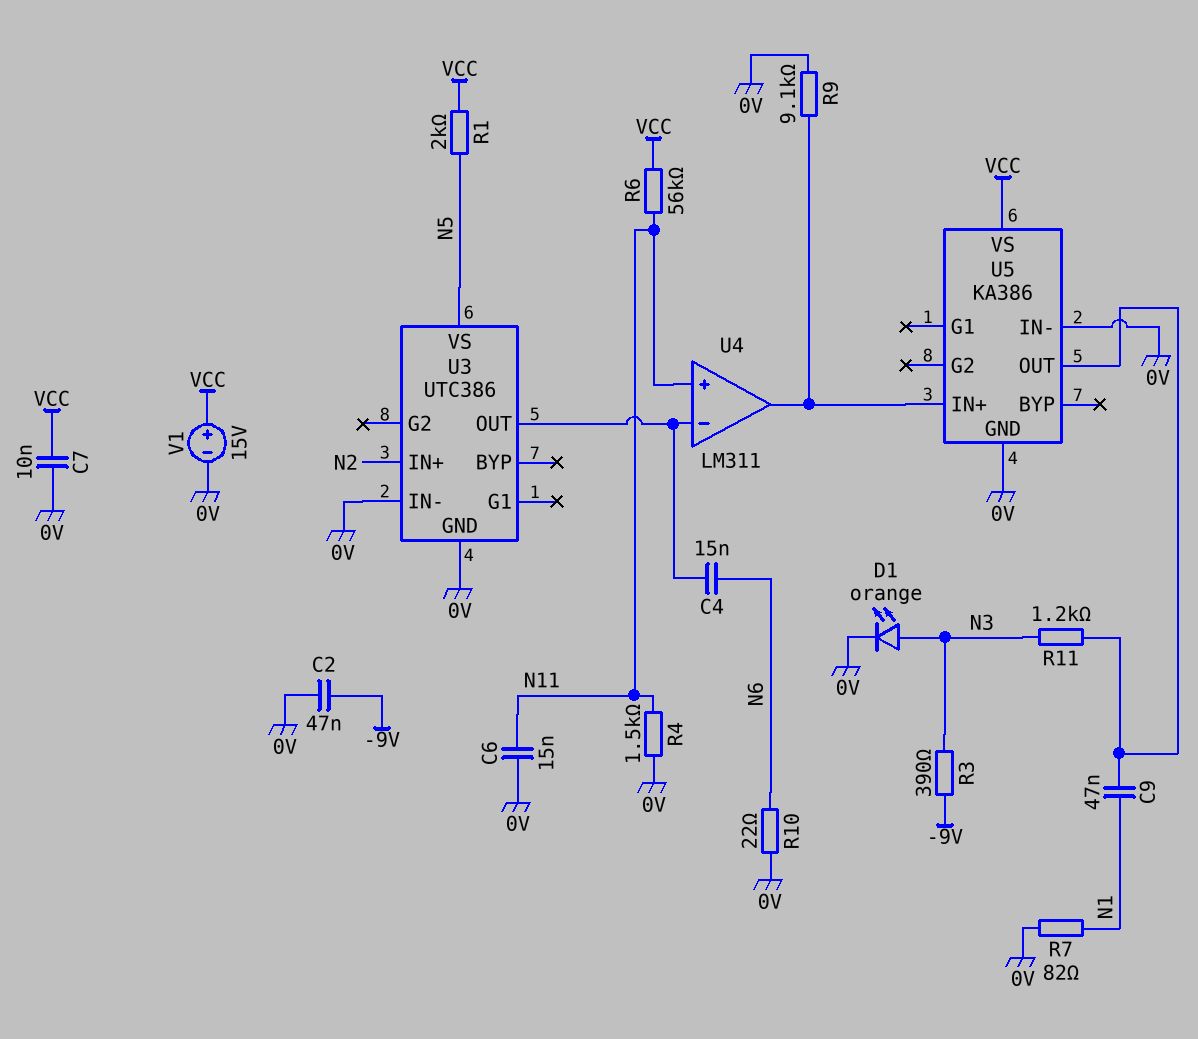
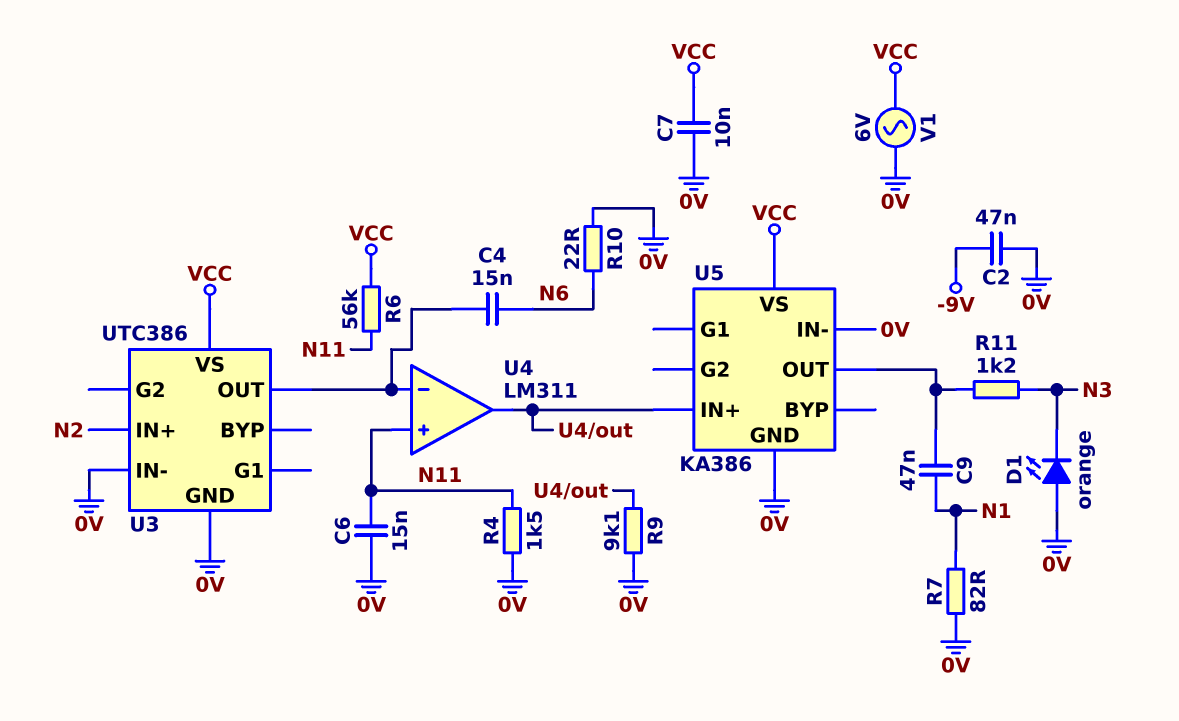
D1: LED orange (A N3, K 0V) -> LED orange (A 0V, K N3)
R1: 2k (N5, VCC) -> none
R3: 390 (-9V, N3) -> none
U3 pin VS: N5 -> VCC
V1: 15V (plus VCC, minus 0V) -> AC 6V (0V, VCC)

